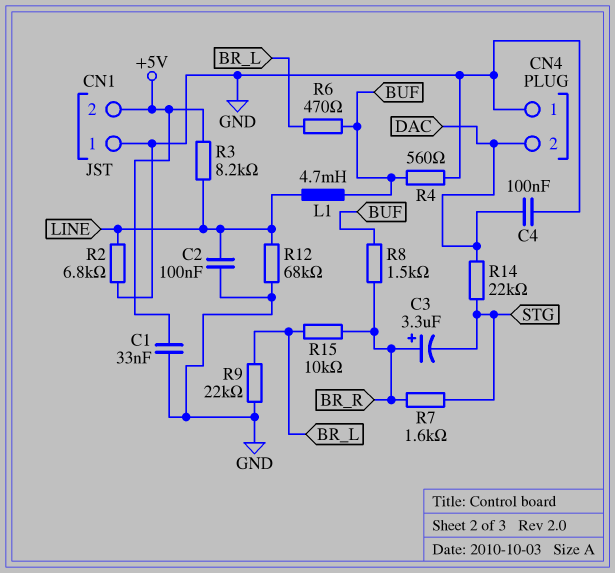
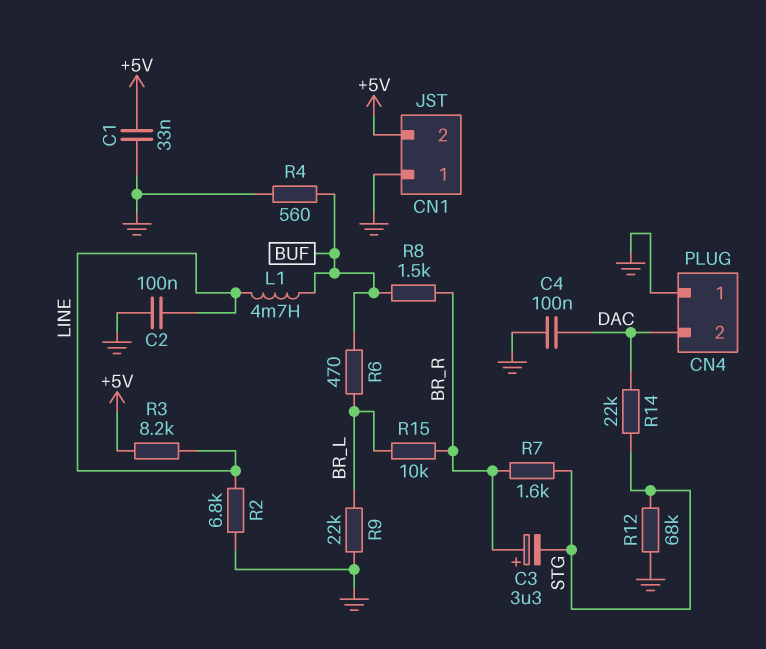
R12: 68k (GND, LINE) -> 68k (GND, STG)

